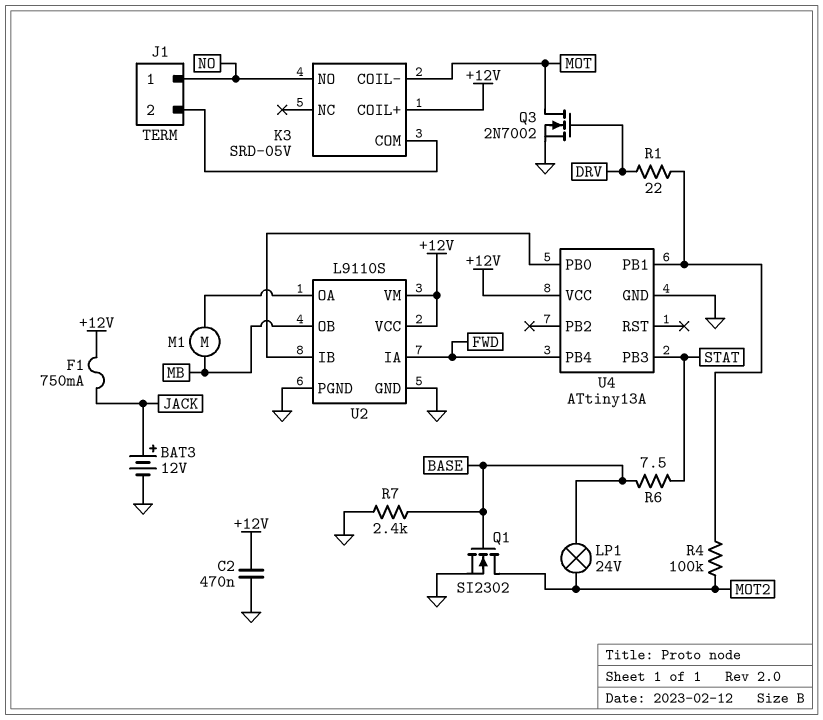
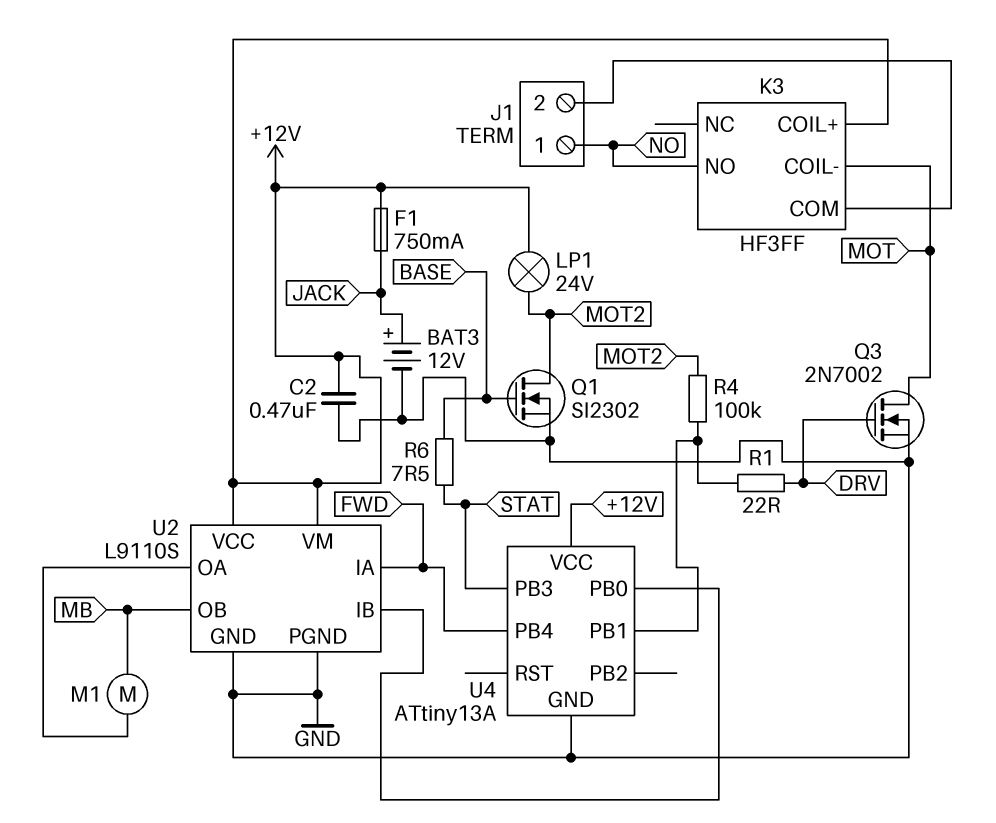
K3: SRD-05V -> HF3FF
LP1: lamp 24V (BASE, MOT2) -> lamp 24V (+12V, MOT2)
R7: 2.4k (BASE, GND) -> none

